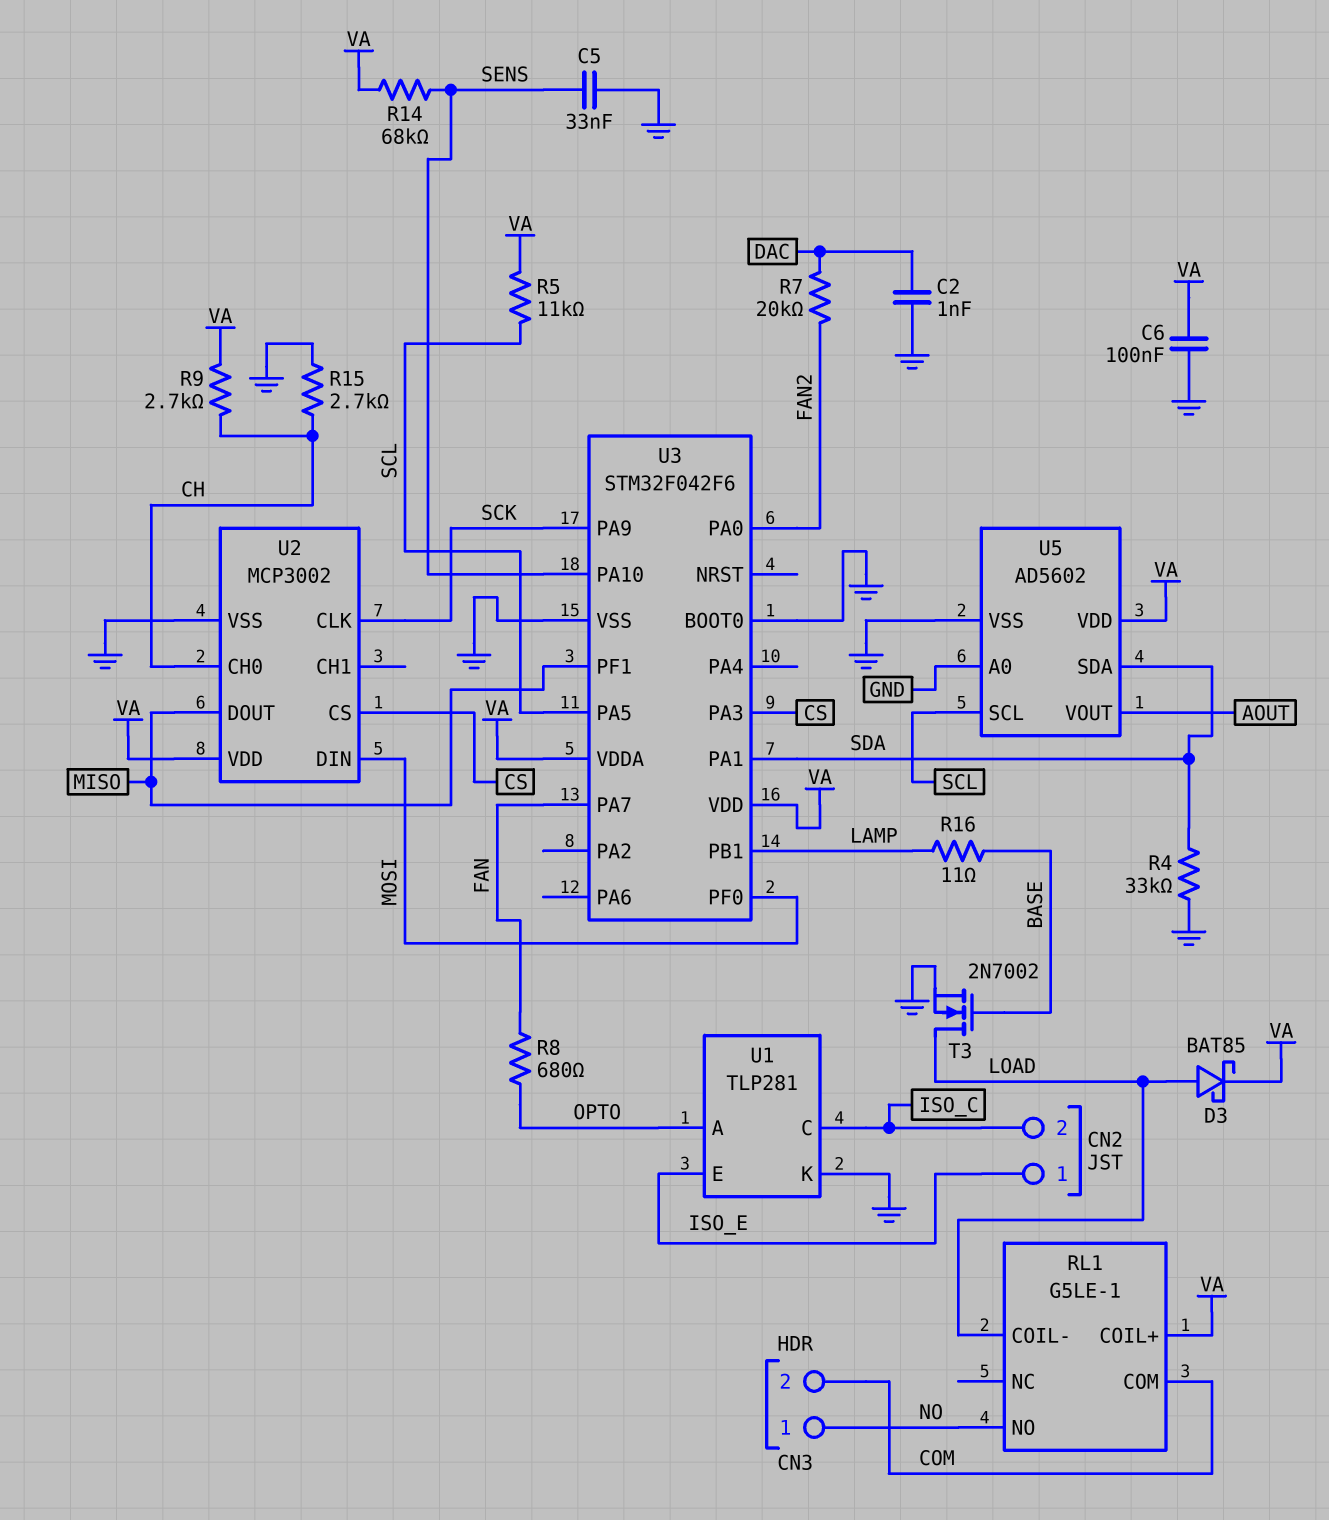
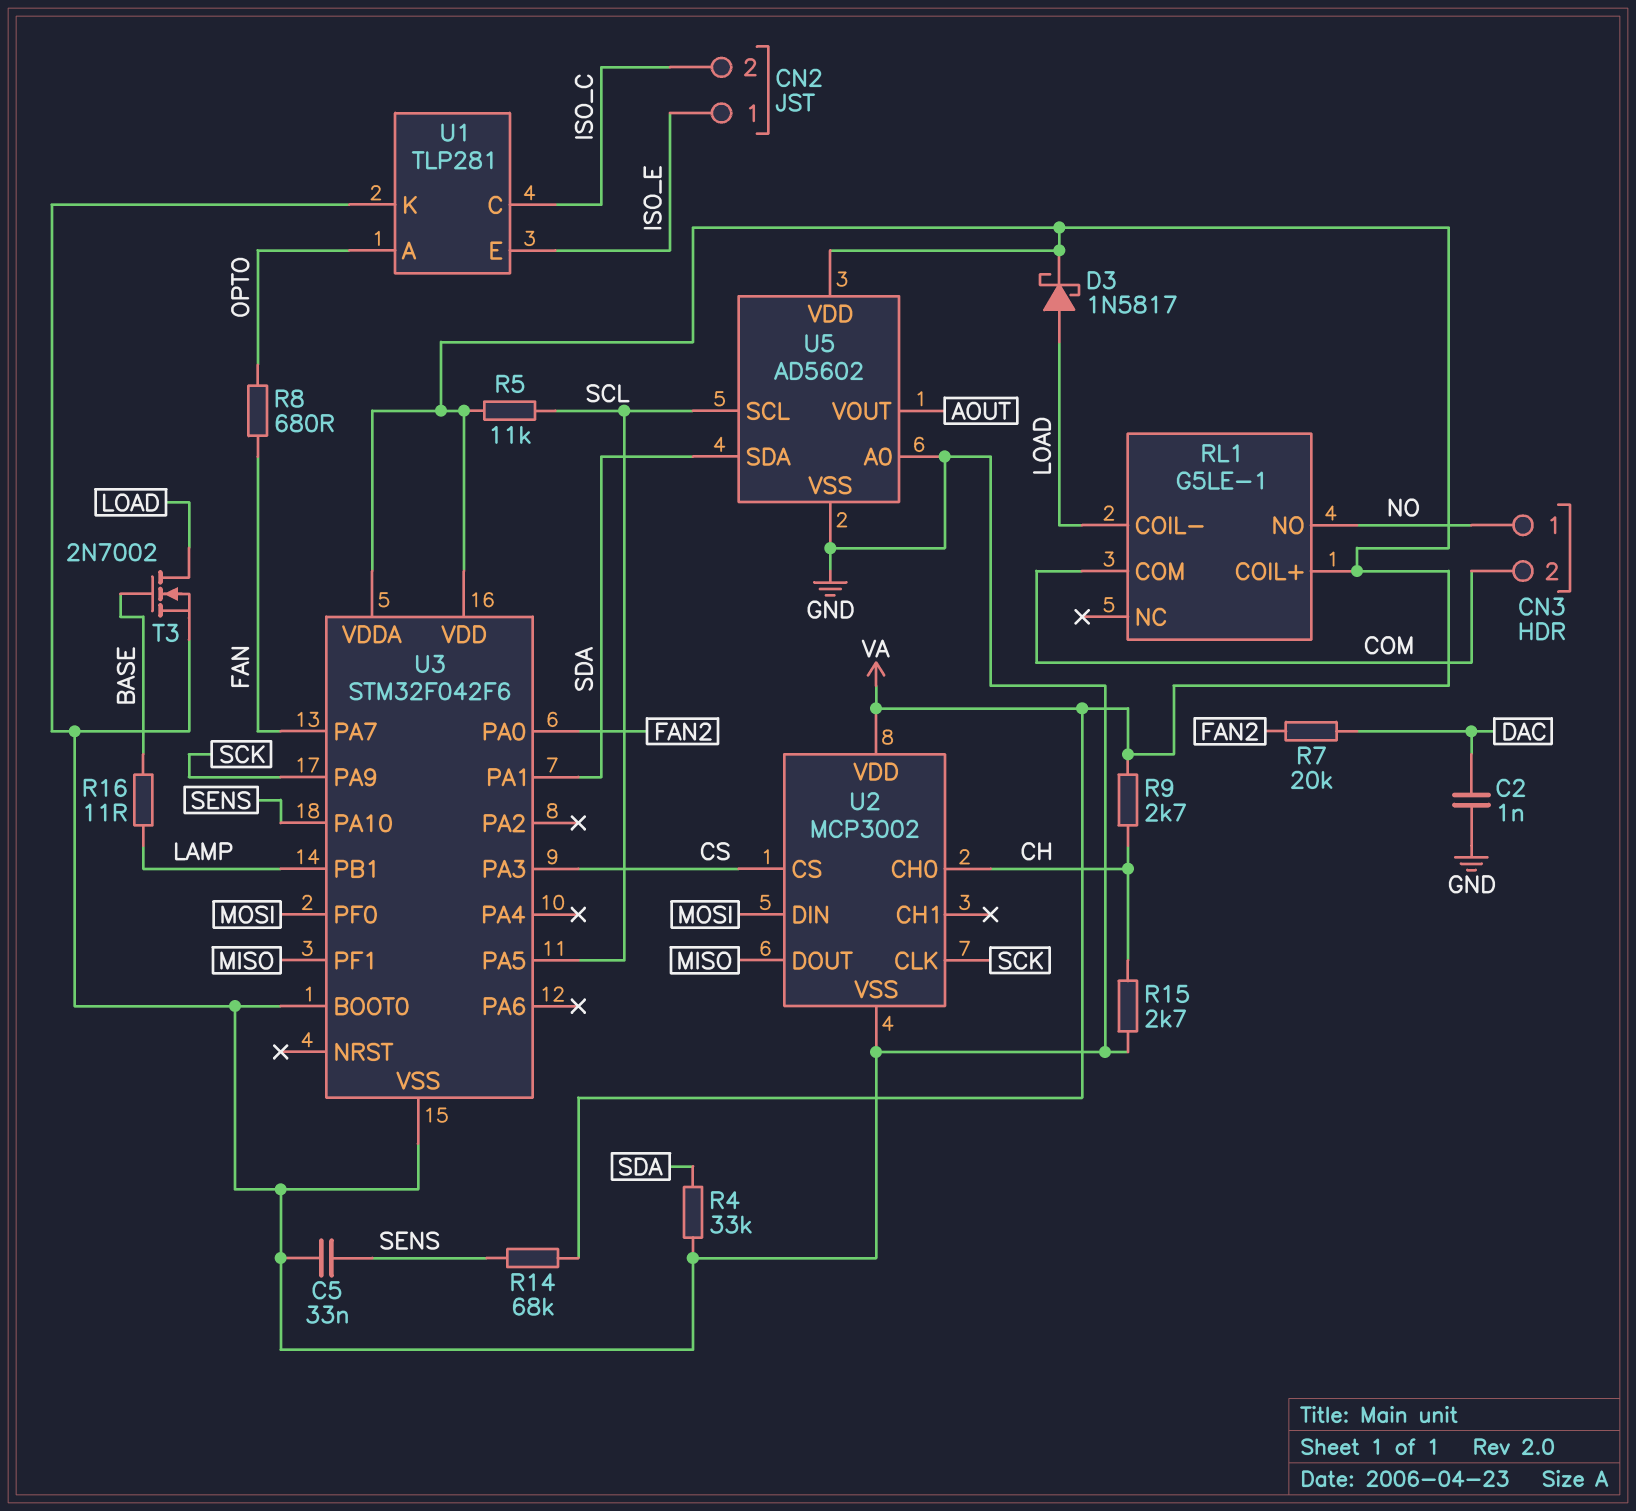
C6: 100nF (GND, VA) -> none
D3: schottky BAT85 (A LOAD, K VA) -> schottky 1N5817 (A LOAD, K VA)

